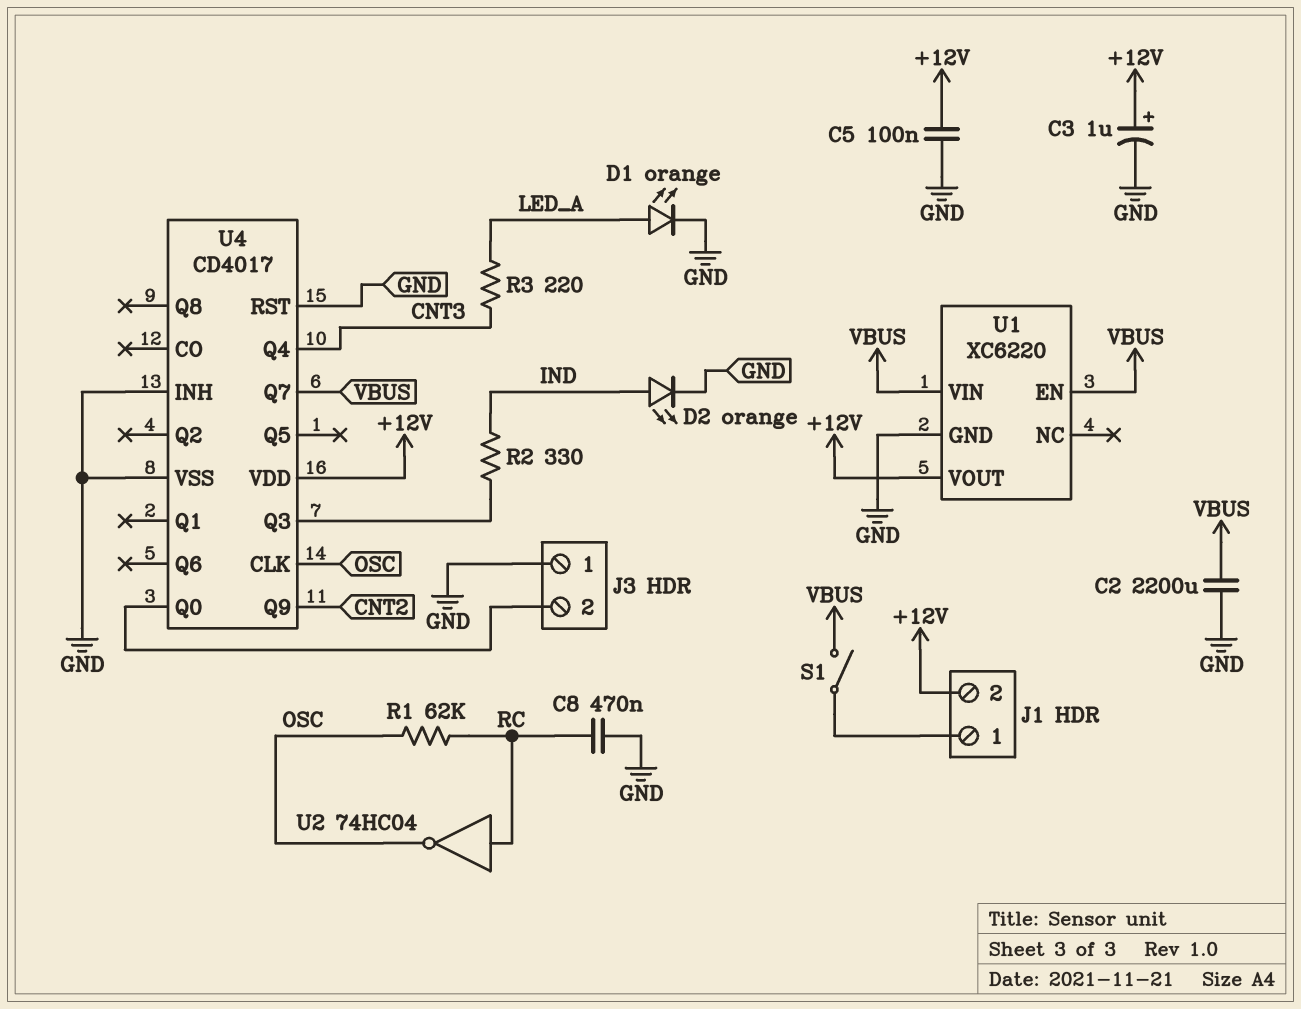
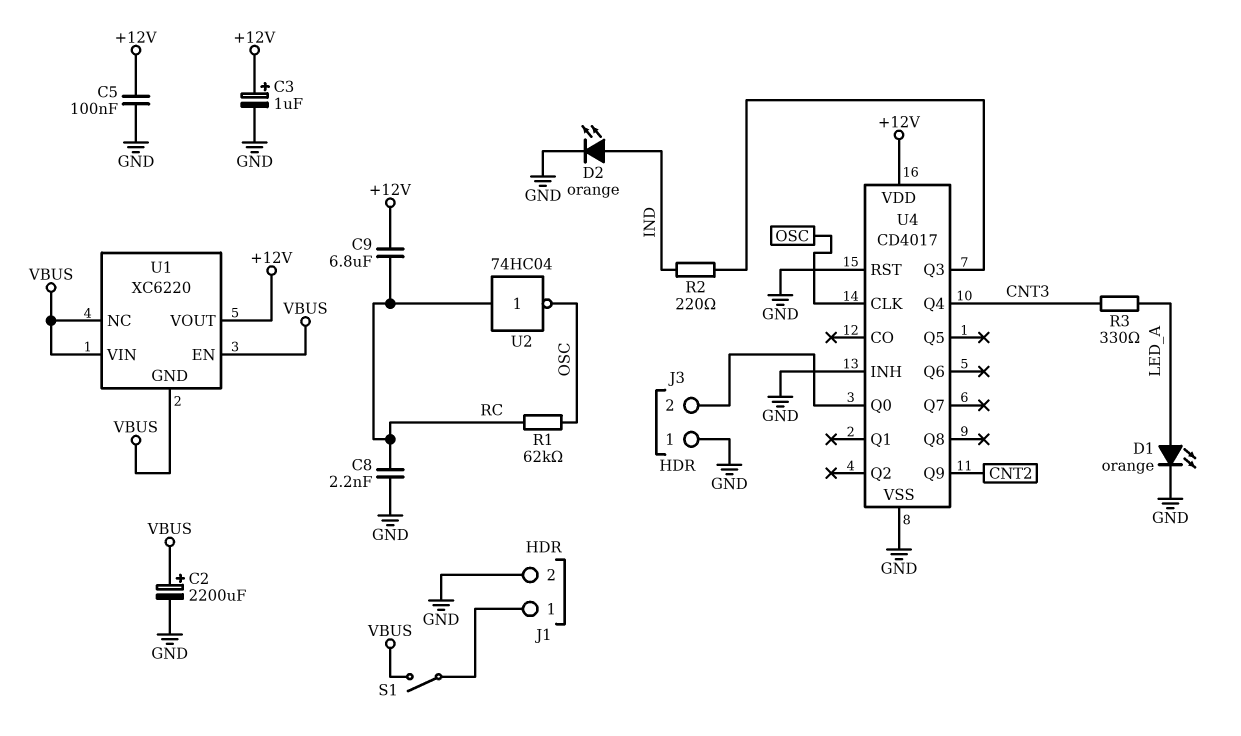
C2: 2200uF (GND, VBUS) -> 2200uF (plus VBUS, minus GND)
C8: 470nF (GND, RC) -> 2.2nF (GND, RC)
C9: none -> 6.8uF (+12V, RC)
J1 pin 2: +12V -> GND
R2: 330 (IND, U4/Q3) -> 220 (IND, U4/Q3)
R3: 220 (CNT3, LED_A) -> 330 (CNT3, LED_A)
U1 pin GND: GND -> VBUS
U1 pin NC: none -> VBUS
U4 pin Q7: VBUS -> none

